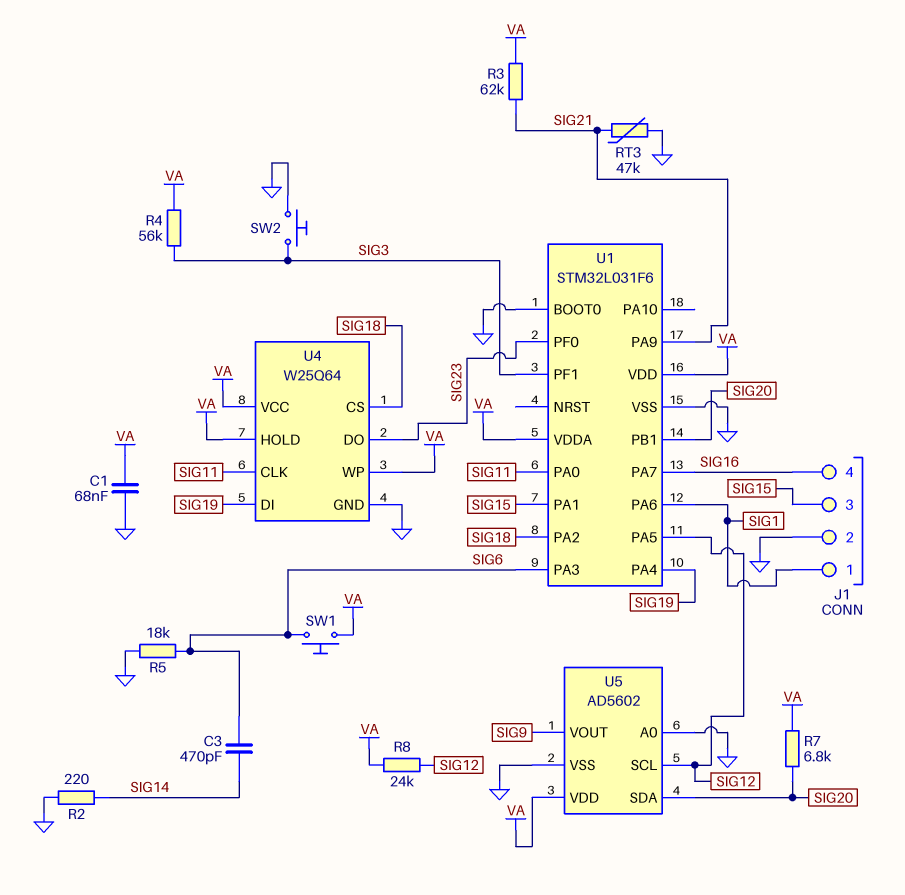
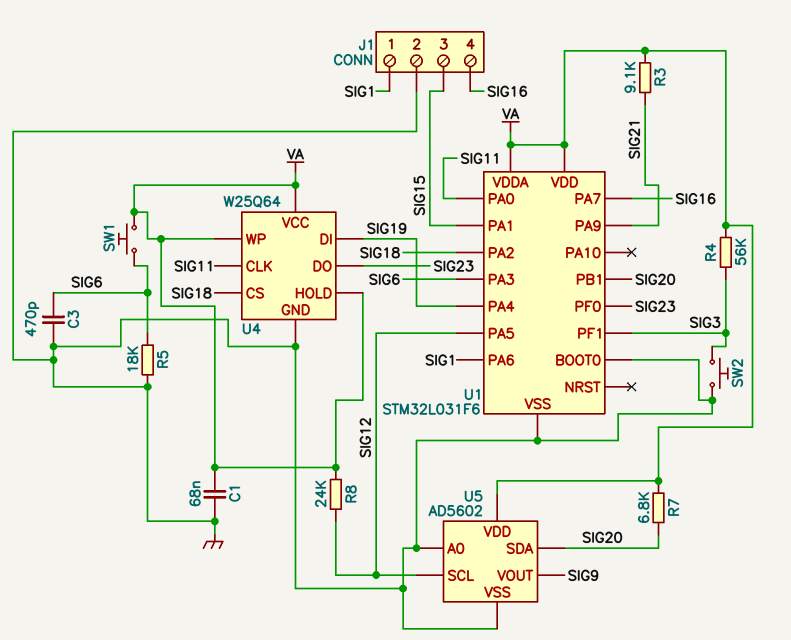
C3: 470pF (SIG6, SIG14) -> 470pF (GND, SIG6)
R2: 220 (GND, SIG14) -> none
R3: 62k (SIG21, VA) -> 9.1k (SIG21, VA)
RT3: 47k (GND, SIG21) -> none

